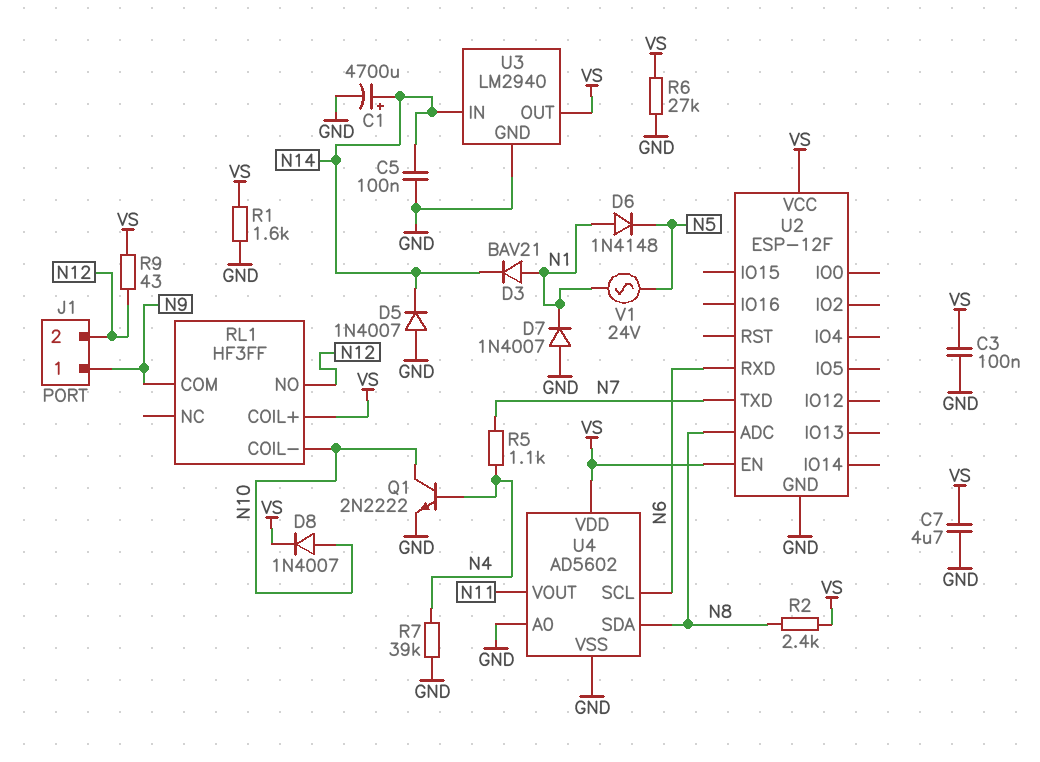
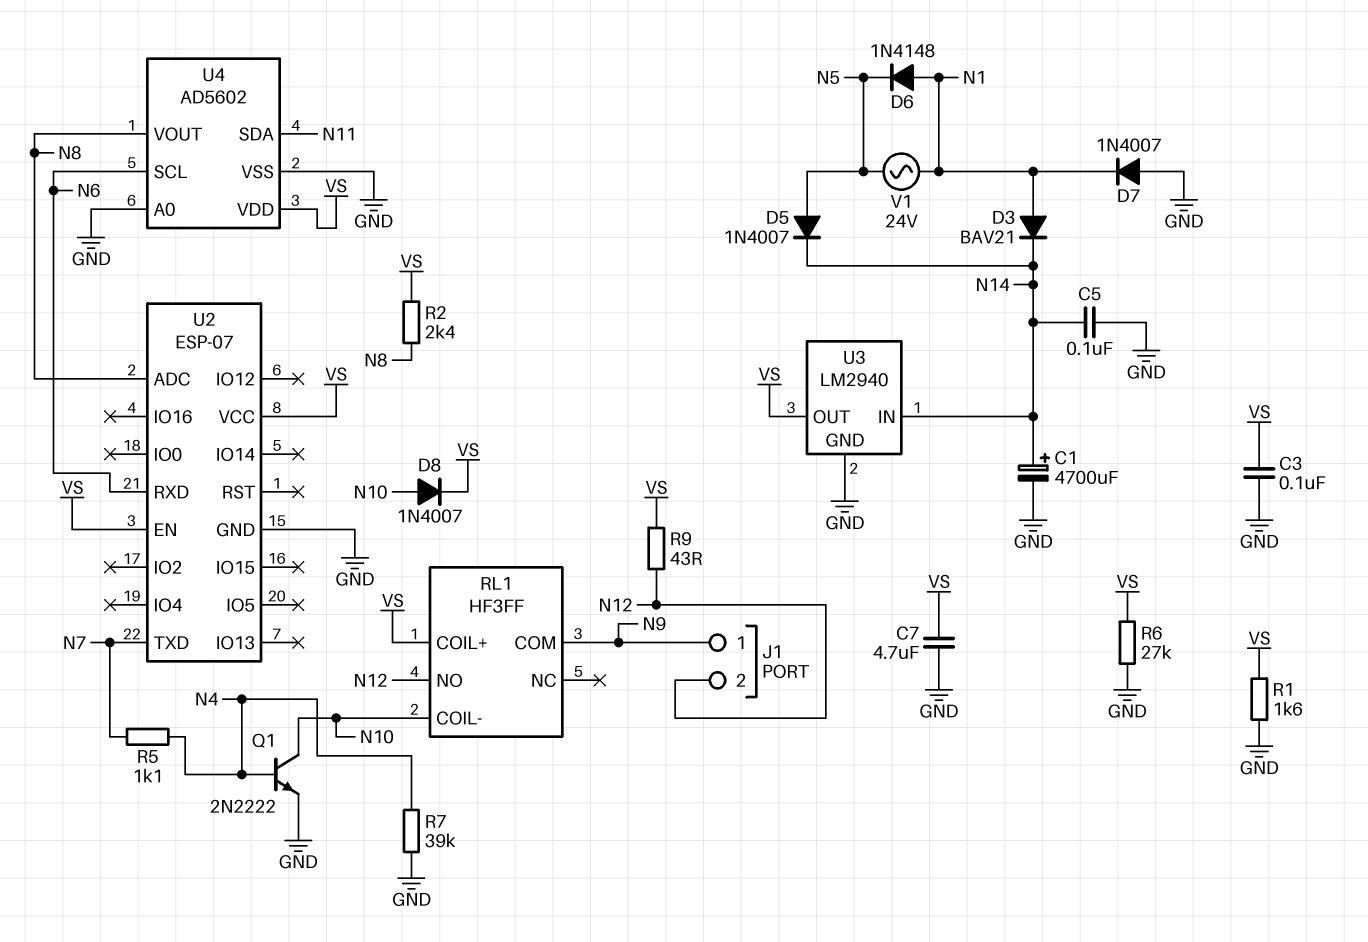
D5: diode 1N4007 (A GND, K N14) -> diode 1N4007 (A N5, K N14)
U2: ESP-12F -> ESP-07
U4 pin SDA: N8 -> N11
U4 pin VOUT: N11 -> N8

